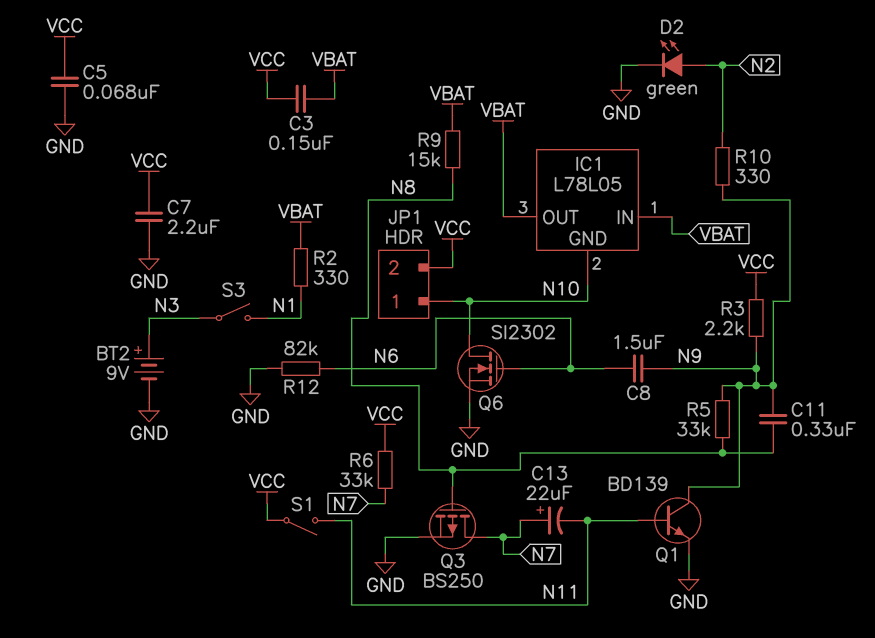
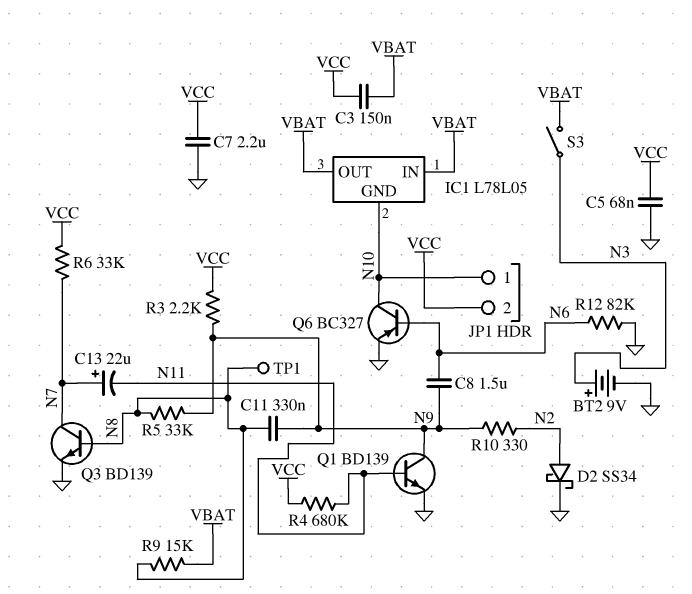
D2: LED green (A N2, K GND) -> schottky SS34 (A N2, K GND)
Q3: PMOS BS250 (G N8, D N7, S GND) -> NPN BD139 (B N8, C N7, E GND)
Q6: NMOS SI2302 (G N6, D N10, S GND) -> PNP BC327 (B N6, C N10, E GND)
R2: 330 (N1, VBAT) -> none
R4: none -> 680k (N11, VCC)
S1: switch (N11, VCC) -> none
S3: switch (N1, N3) -> switch (N3, VBAT)
TP1: none -> test point (N8)

